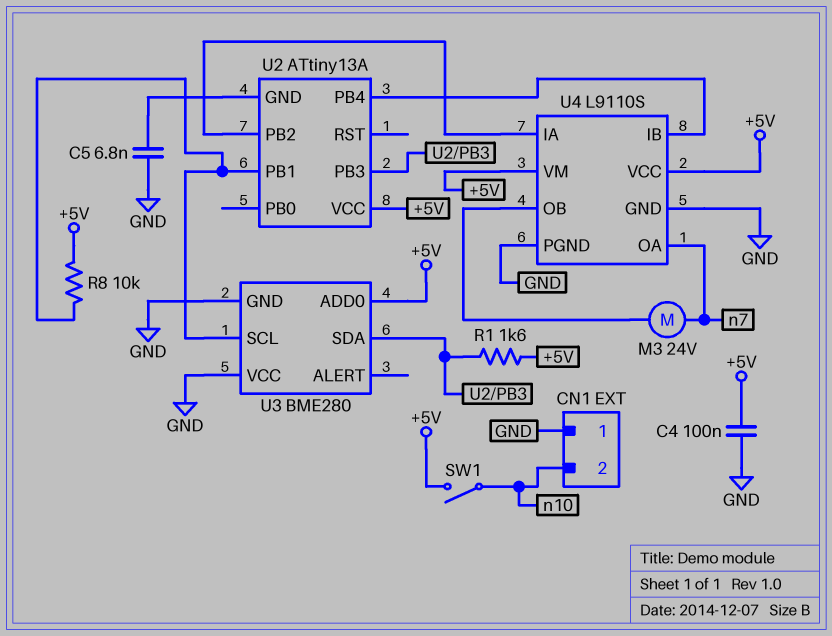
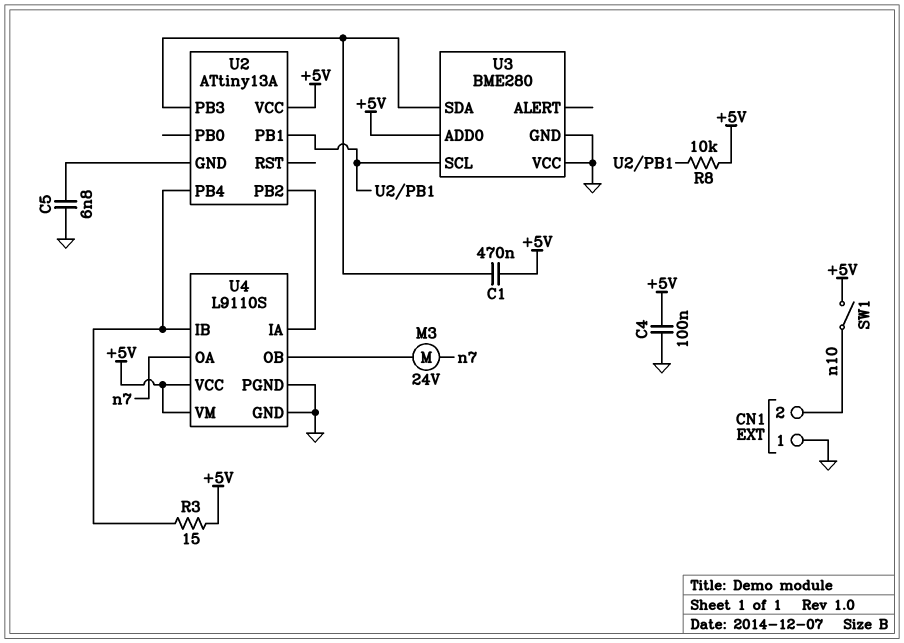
C1: none -> 470nF (+5V, U2/PB3)
R1: 1.6k (+5V, U2/PB3) -> none
R3: none -> 15 (+5V, U2/PB4)

